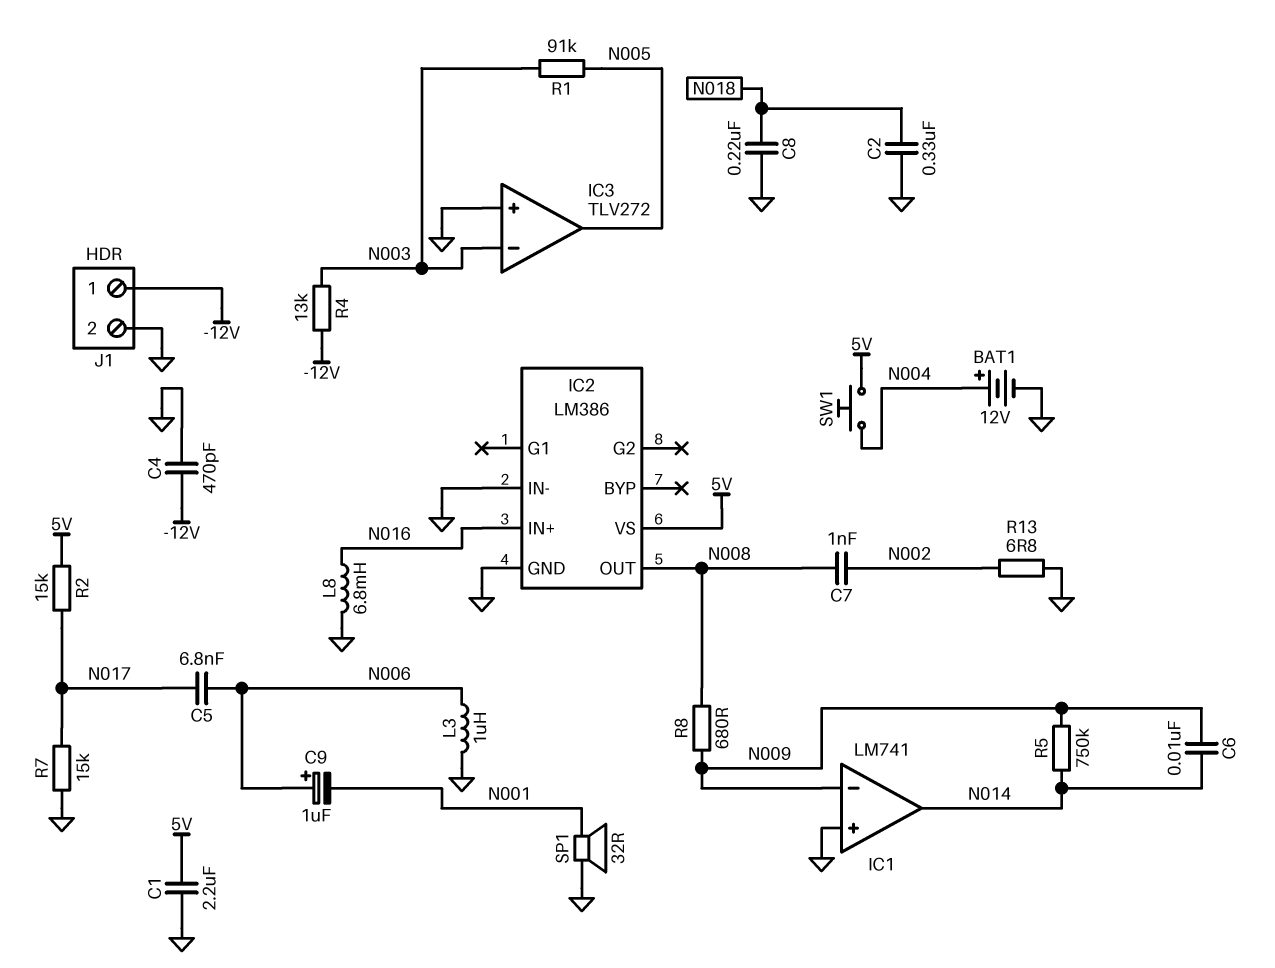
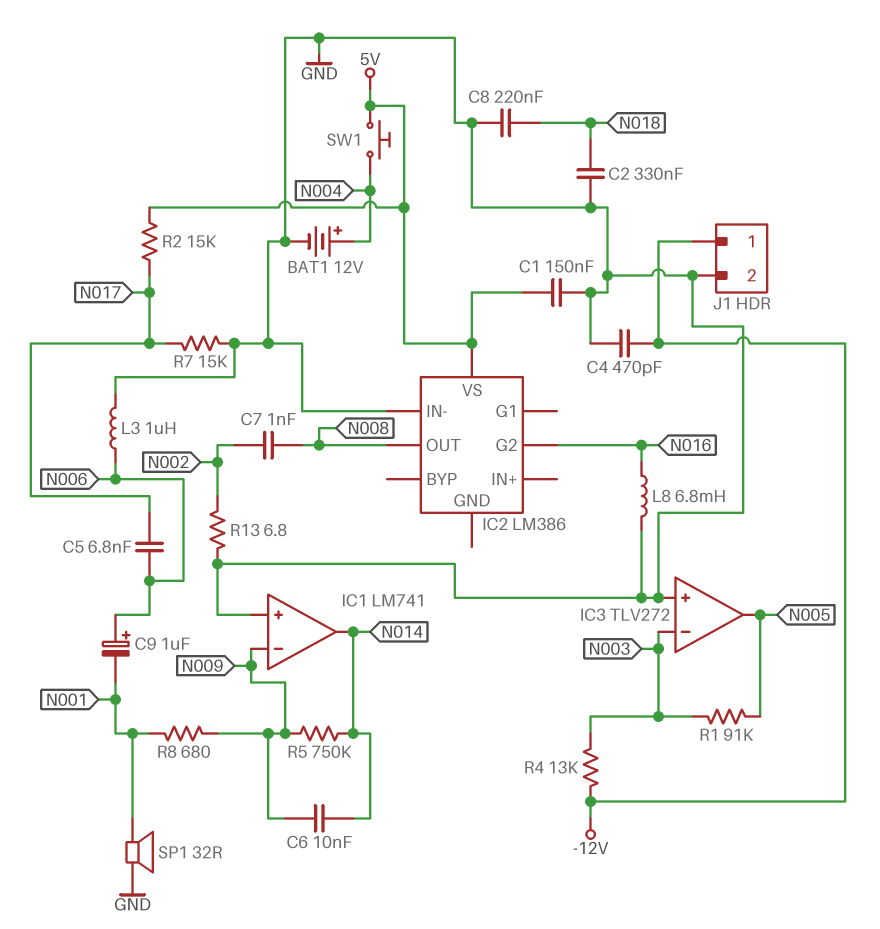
C1: 2.2uF (5V, GND) -> 150nF (5V, GND)
IC2 pin G2: none -> N016
IC2 pin GND: GND -> none
IC2 pin IN+: N016 -> none
R8: 680 (N008, N009) -> 680 (N001, N009)

